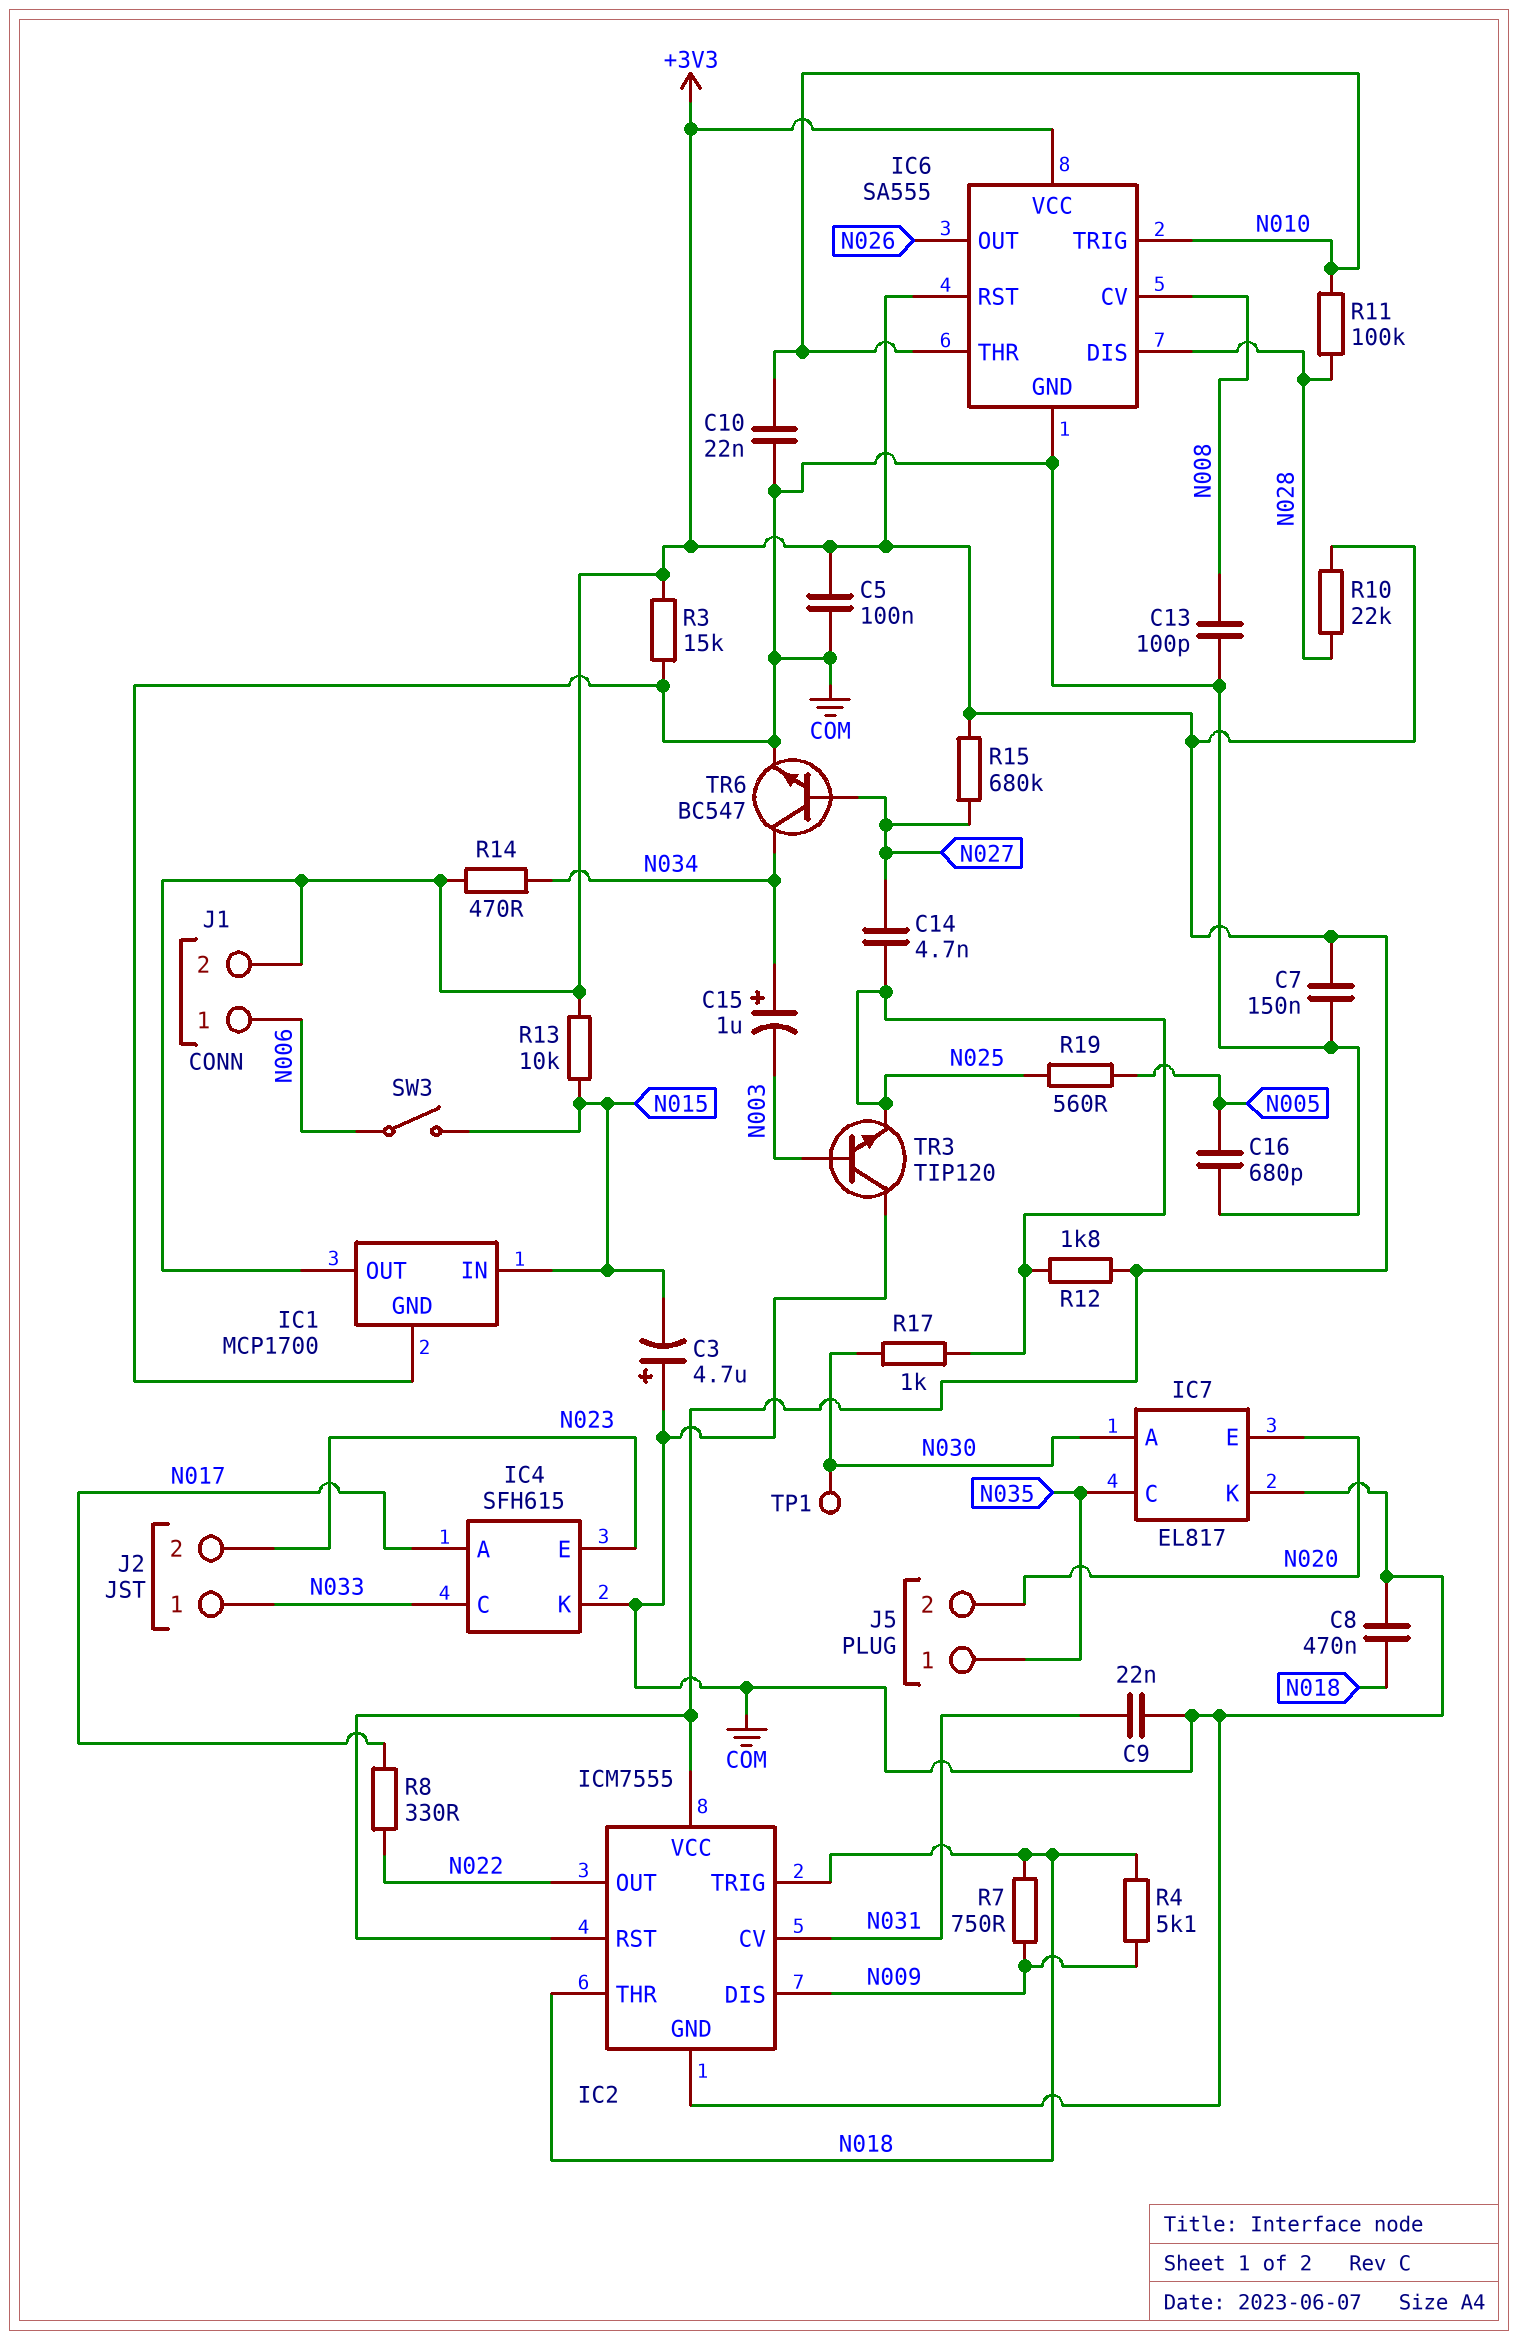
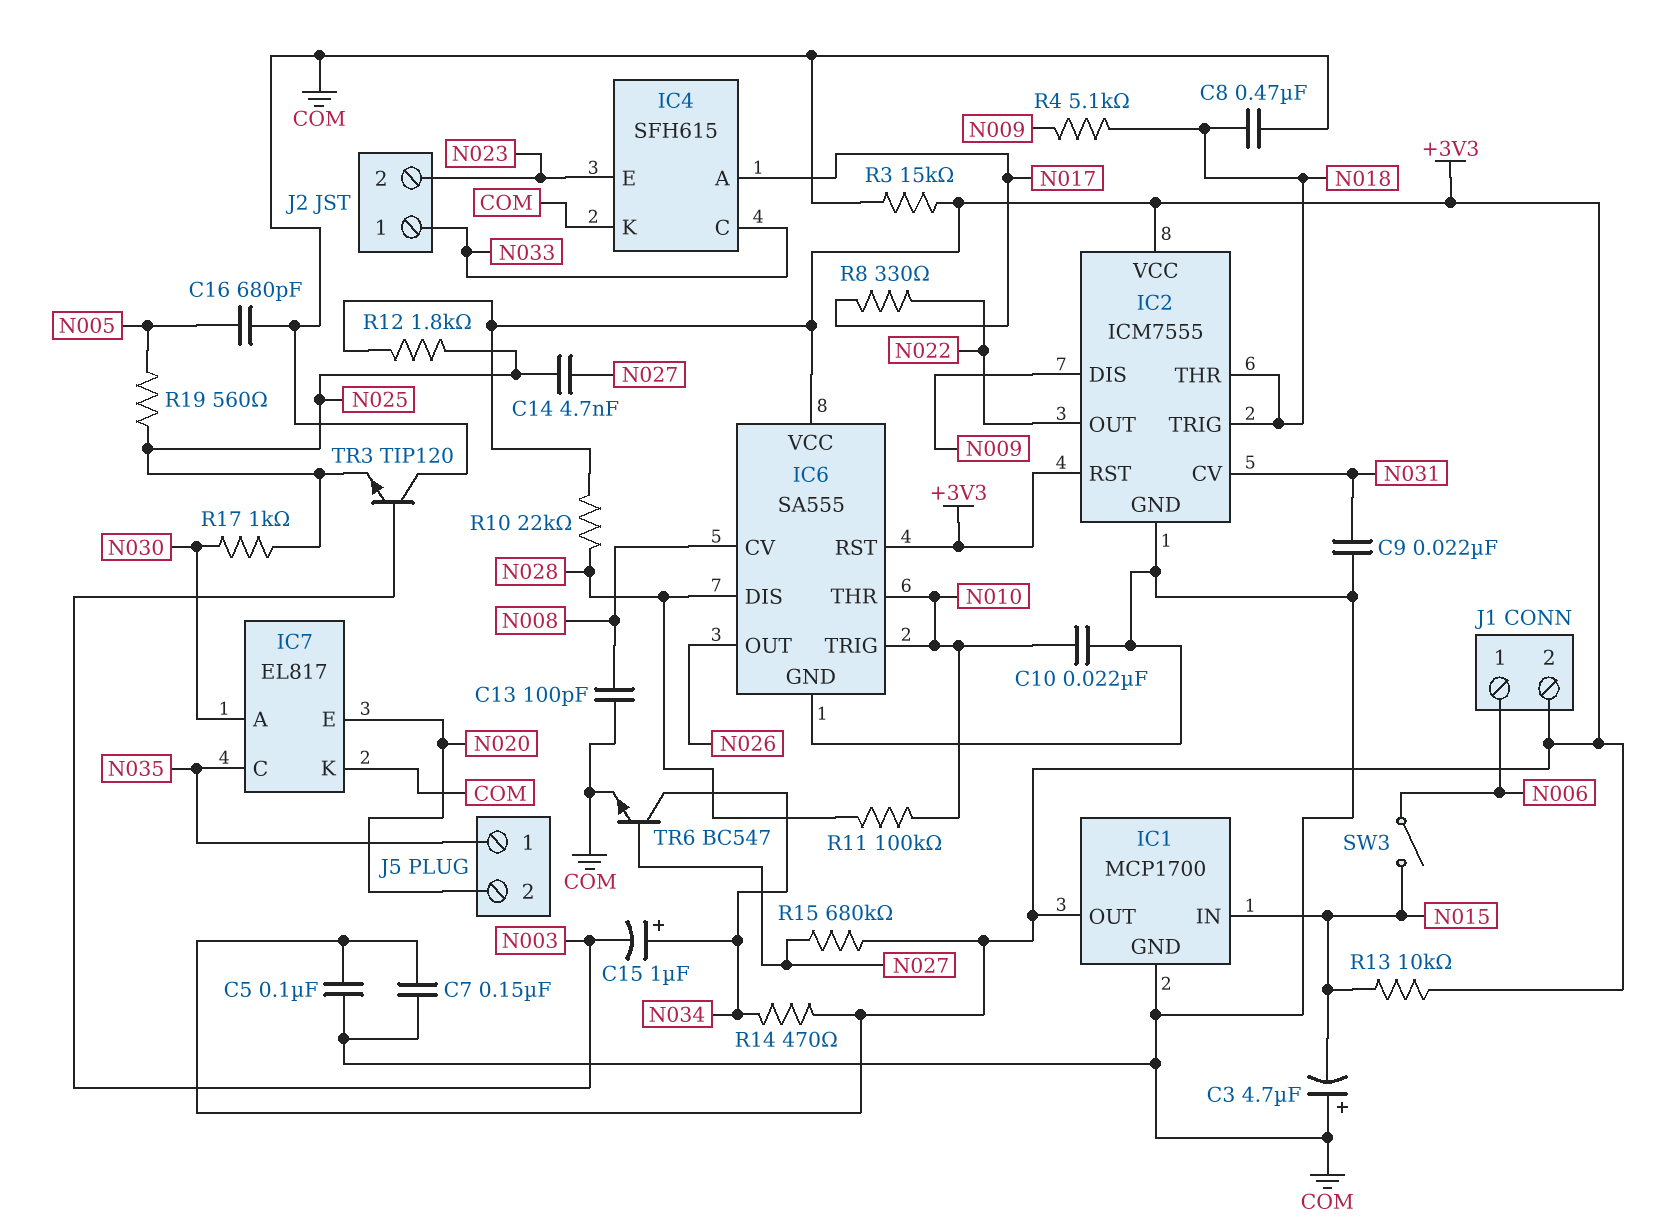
R7: 750 (N009, N018) -> none
TP1: test point (N030) -> none

